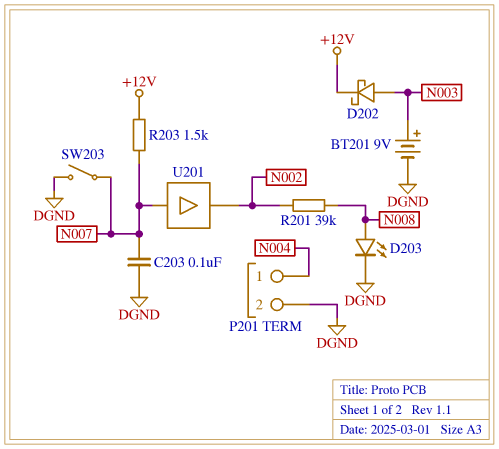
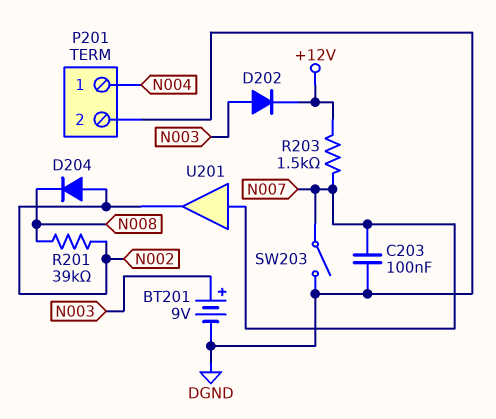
D202: schottky (A N003, K +12V) -> diode (A N003, K +12V)
D203: LED (A N008, K DGND) -> none
D204: none -> diode (A N002, K N008)

